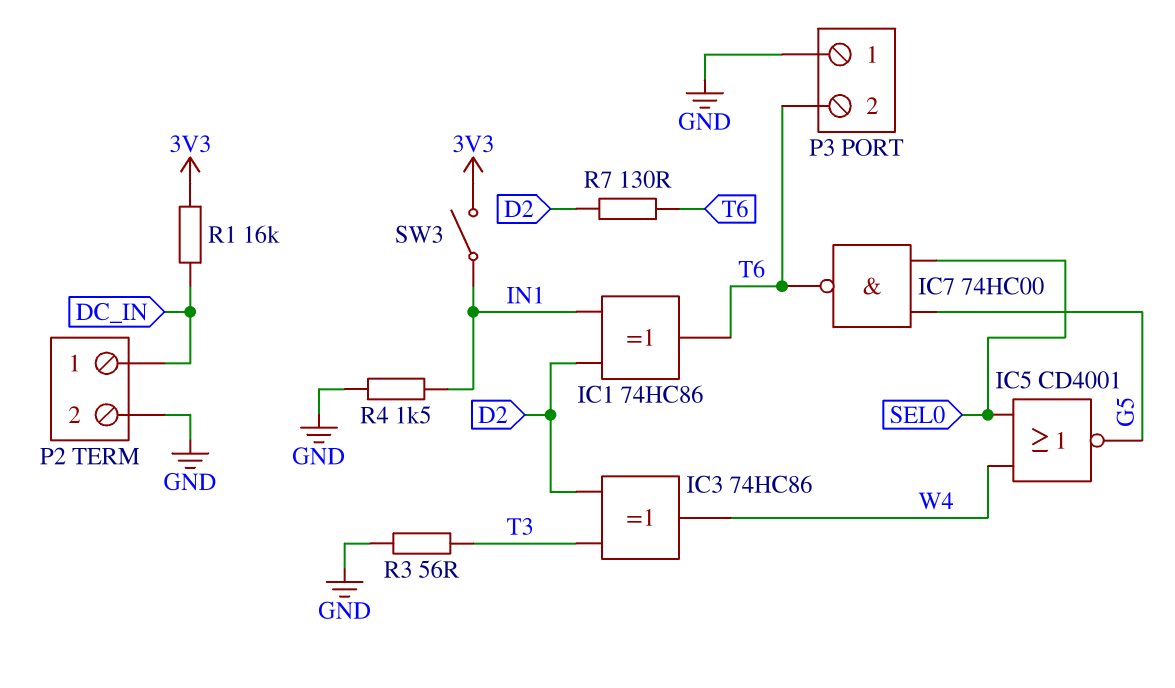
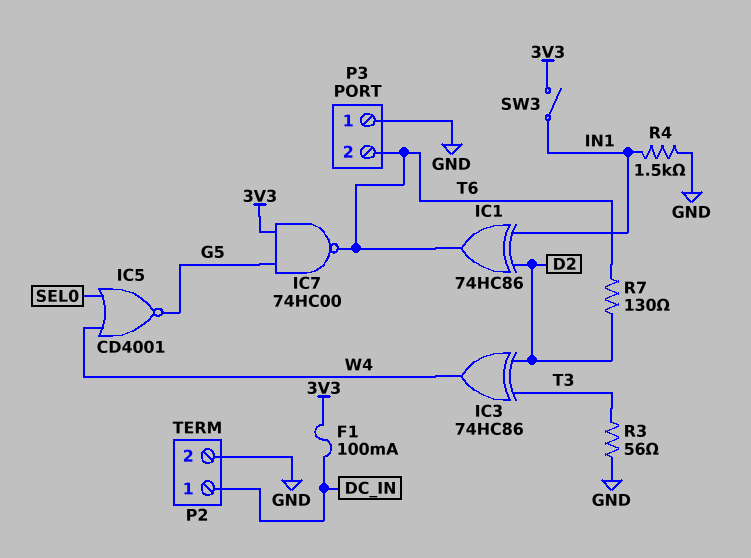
F1: none -> 100mA (3V3, DC_IN)
IC7: NAND 74HC00 (in G5, in SEL0, out T6) -> NAND 74HC00 (in 3V3, in G5, out T6)
R1: 16k (3V3, DC_IN) -> none

